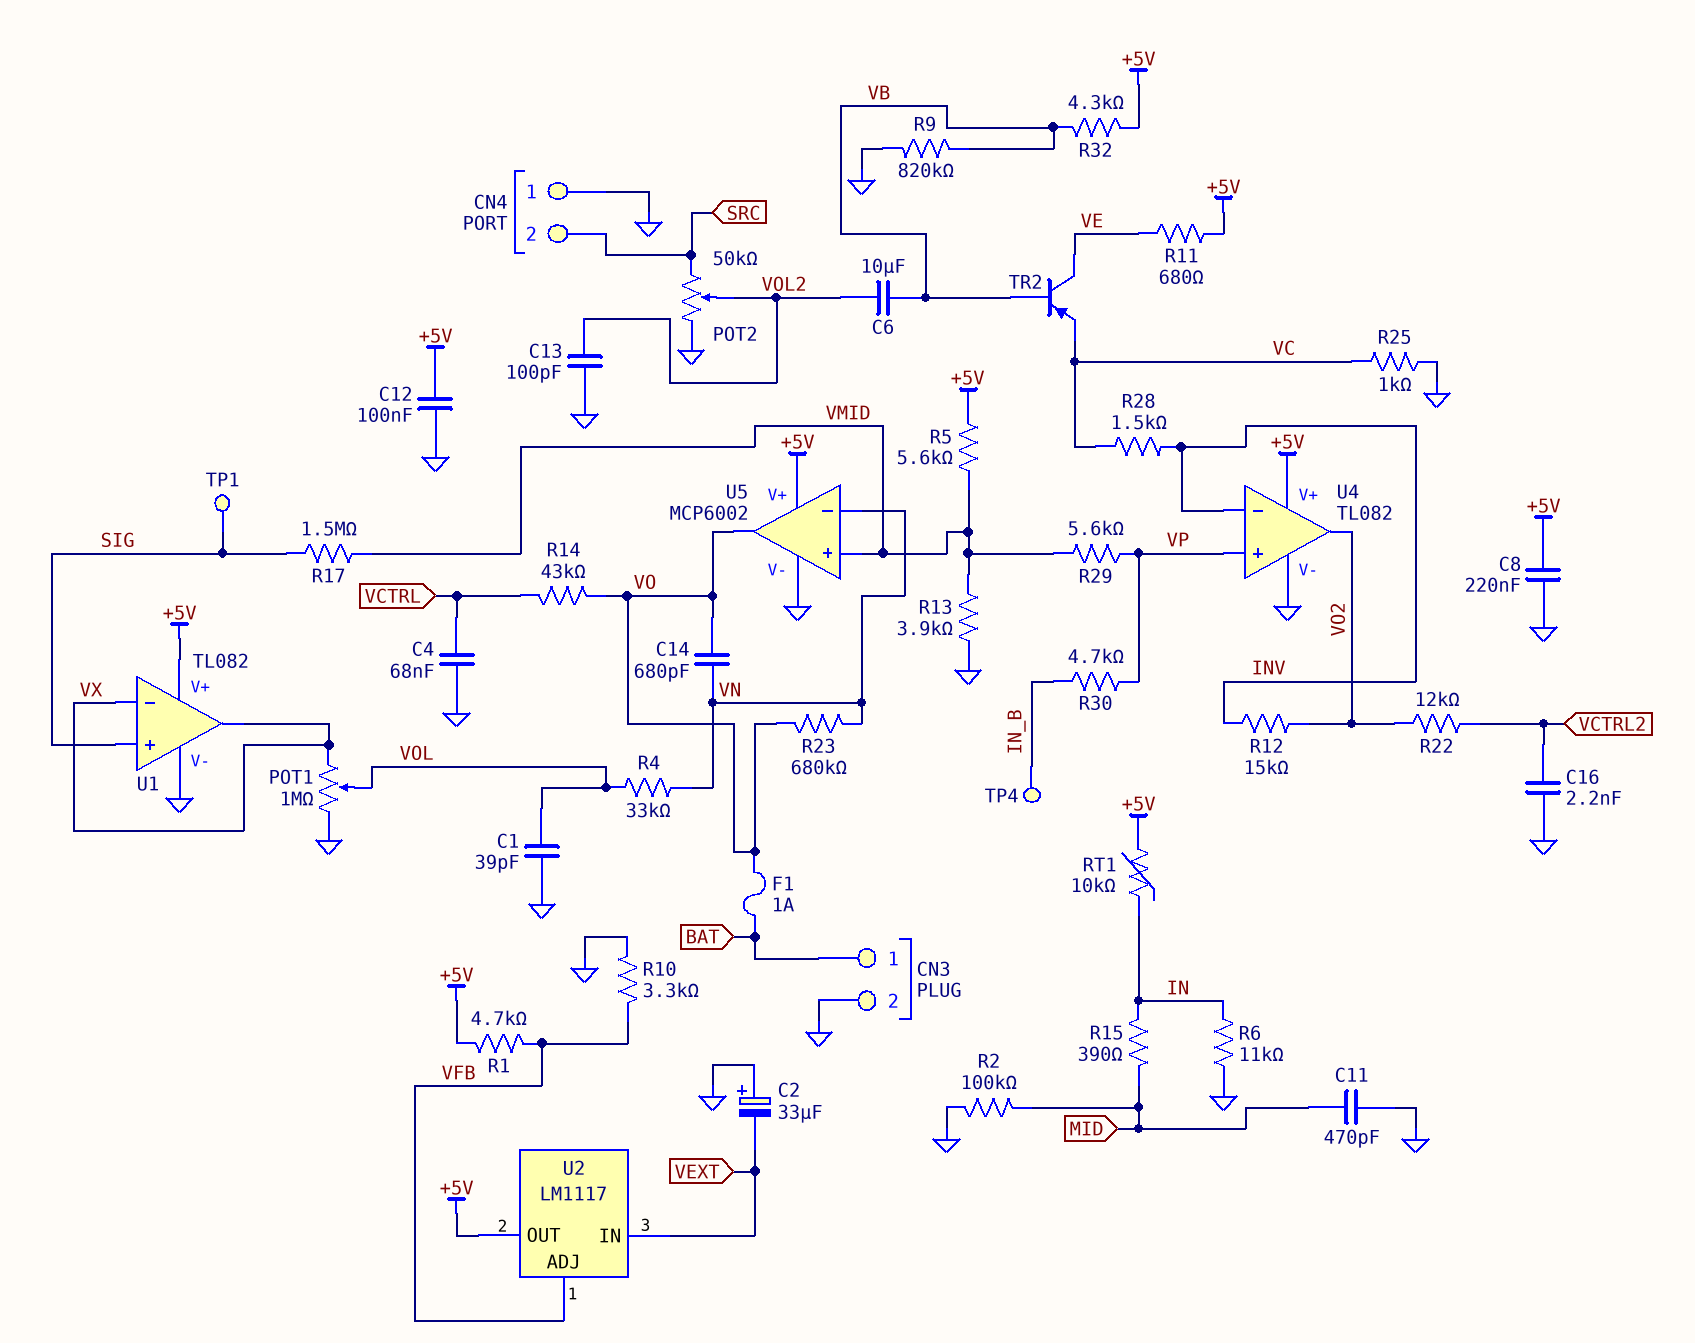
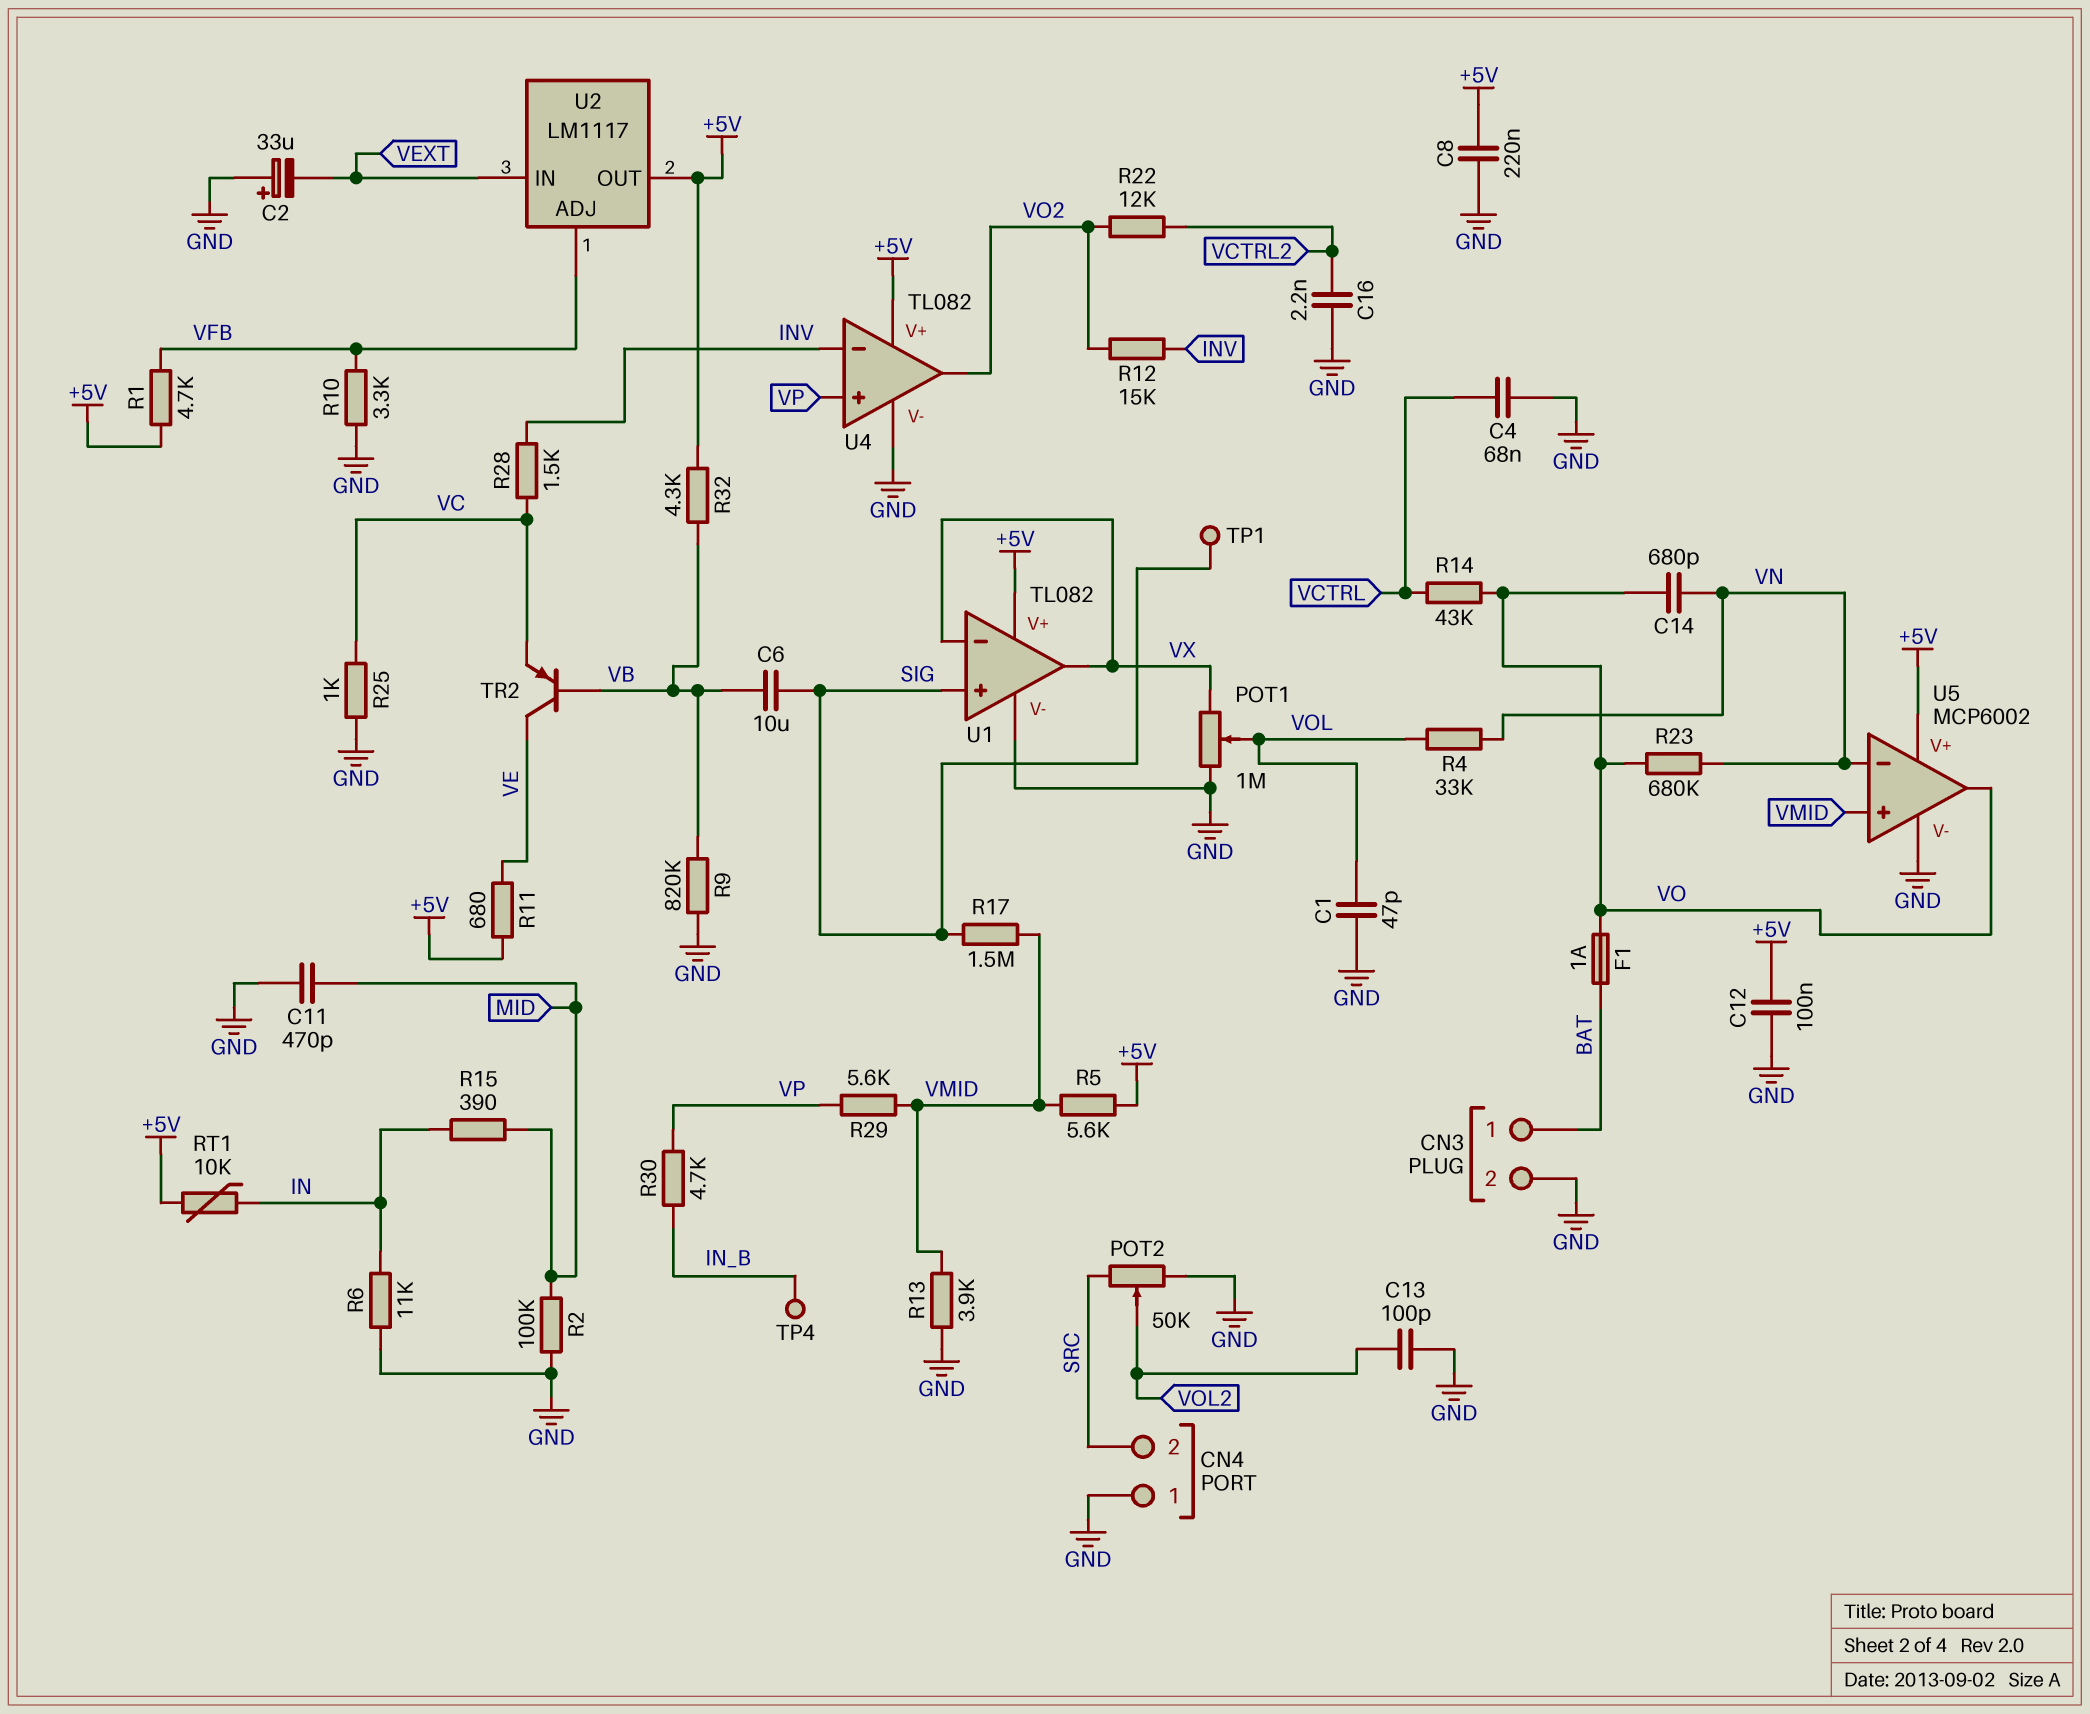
C1: 39pF (GND, VOL) -> 47pF (GND, VOL)
C6: 10uF (VB, VOL2) -> 10uF (SIG, VB)

